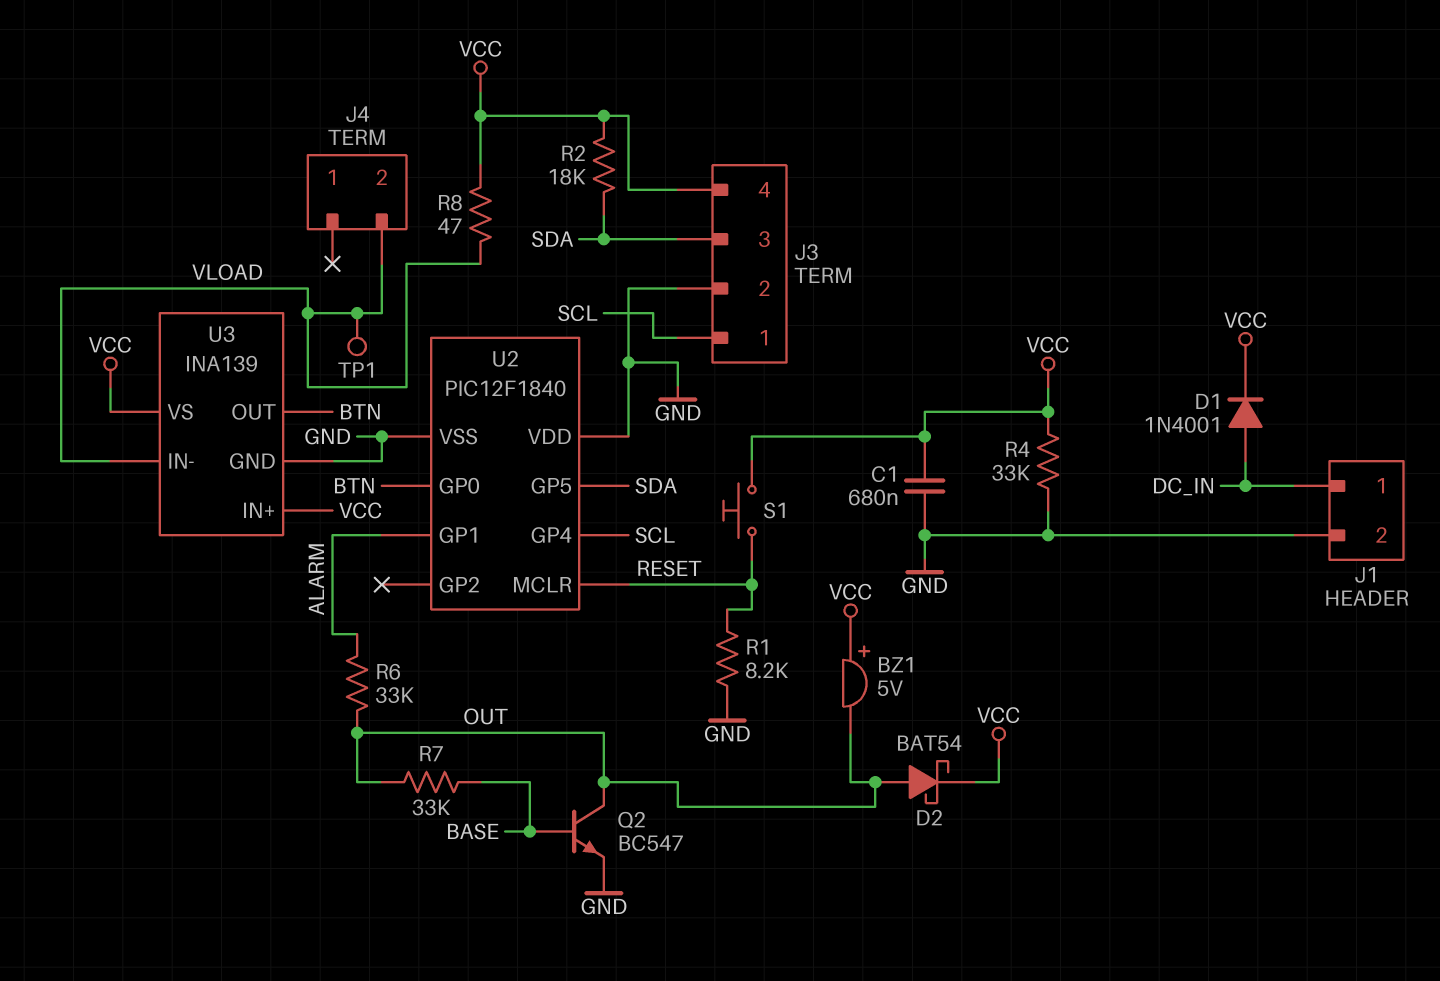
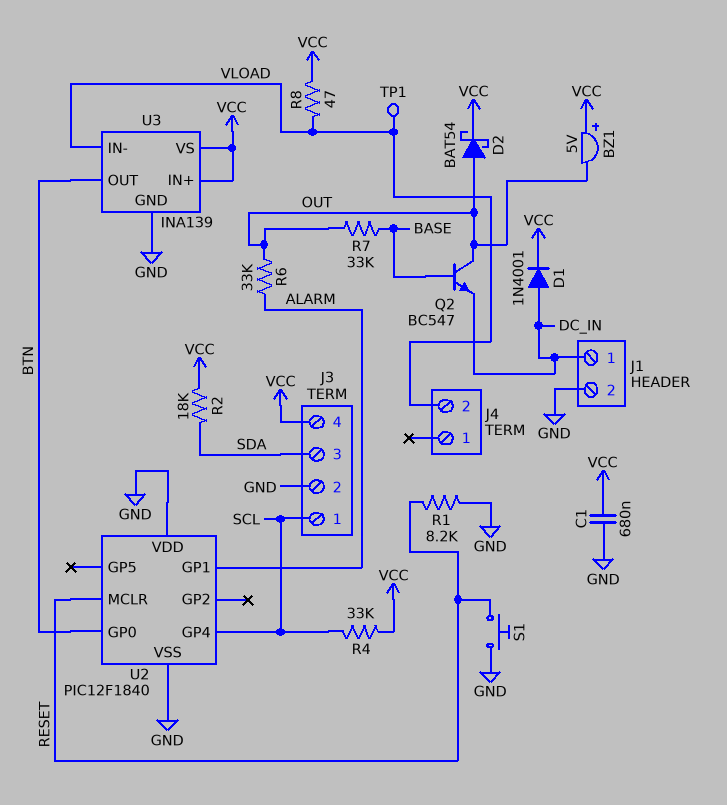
Q2: NPN BC547 (B BASE, C OUT, E GND) -> NPN BC547 (B BASE, C OUT, E DC_IN)
R4: 33k (GND, VCC) -> 33k (SCL, VCC)
S1: button (RESET, VCC) -> button (GND, RESET)
U2 pin GP5: SDA -> none

